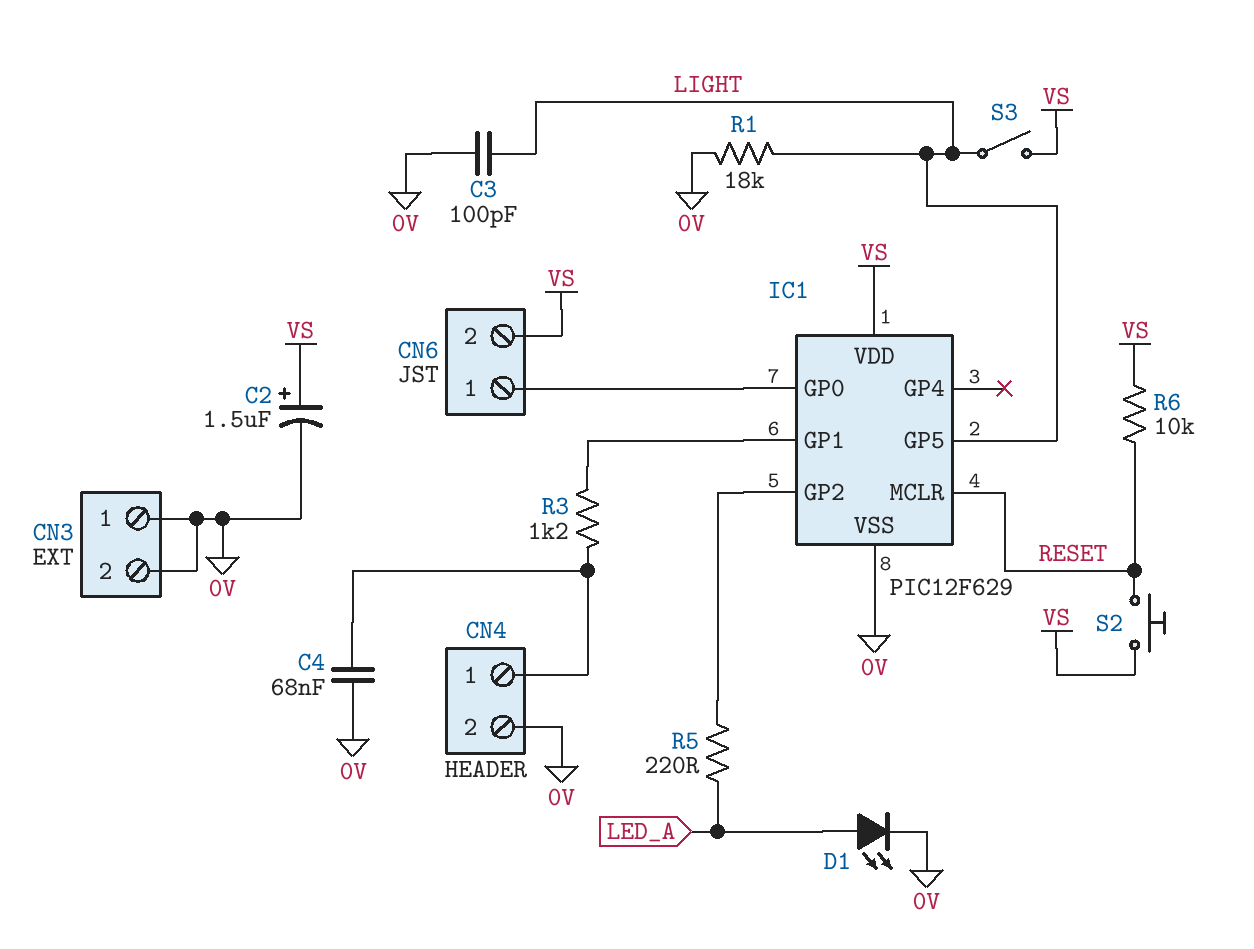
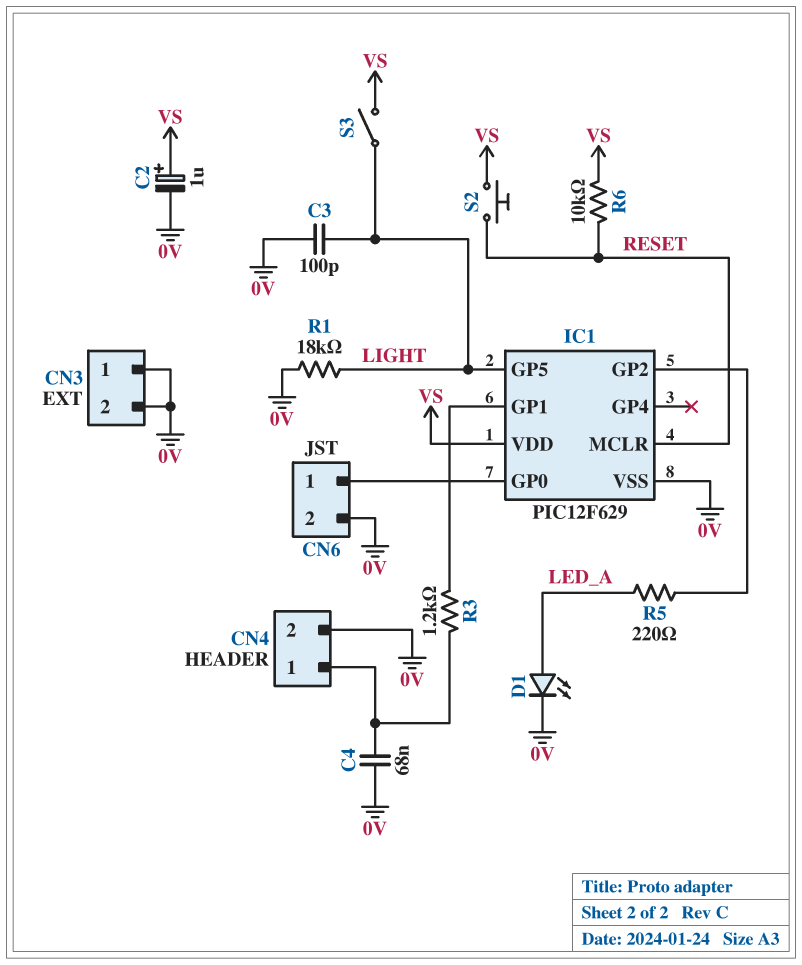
C2: 1.5uF (plus VS, minus 0V) -> 1uF (plus VS, minus 0V)
CN6 pin 2: VS -> 0V

